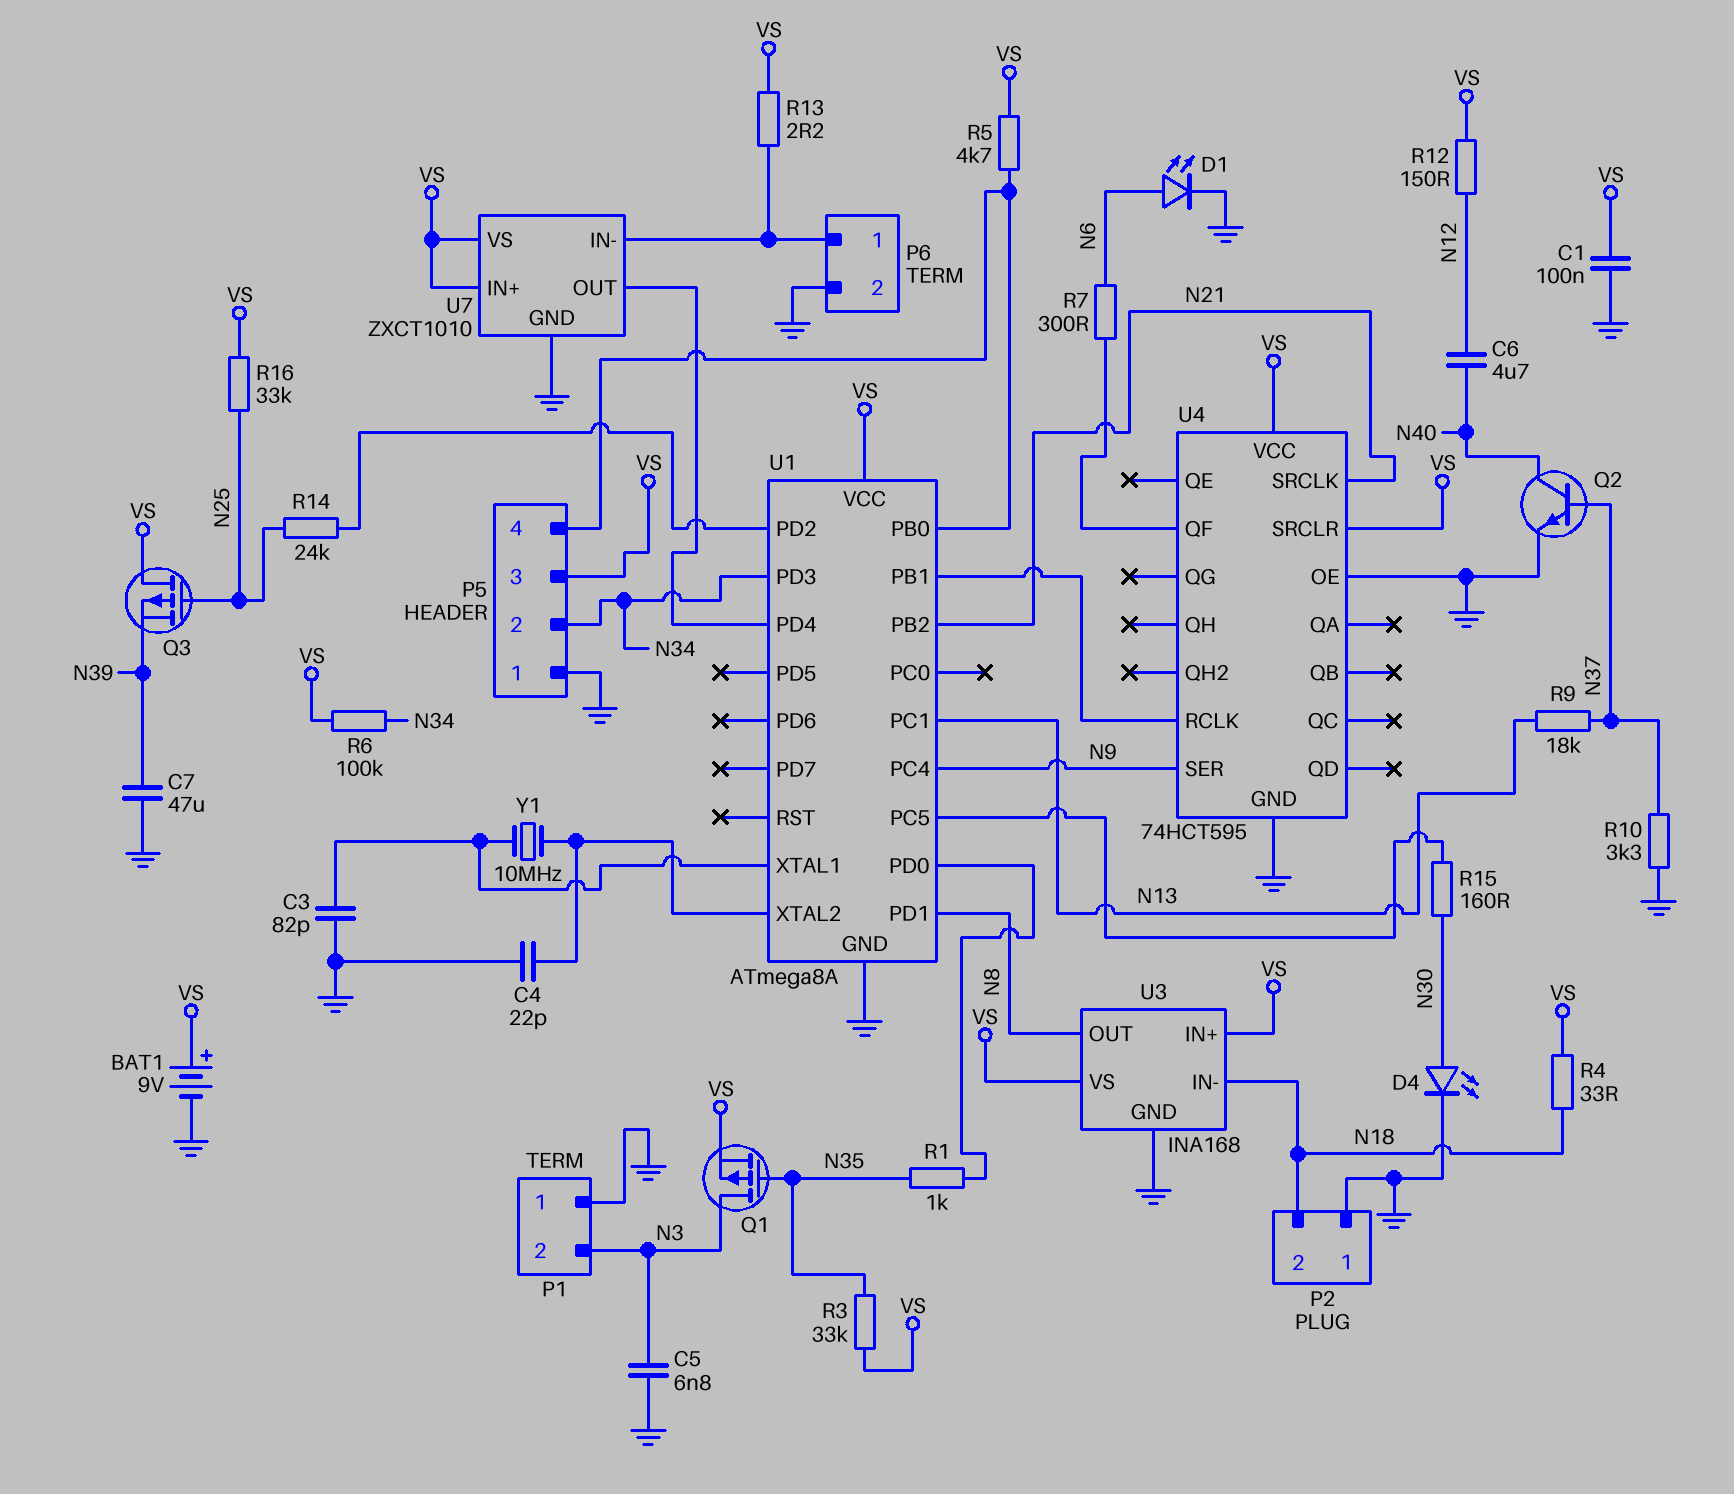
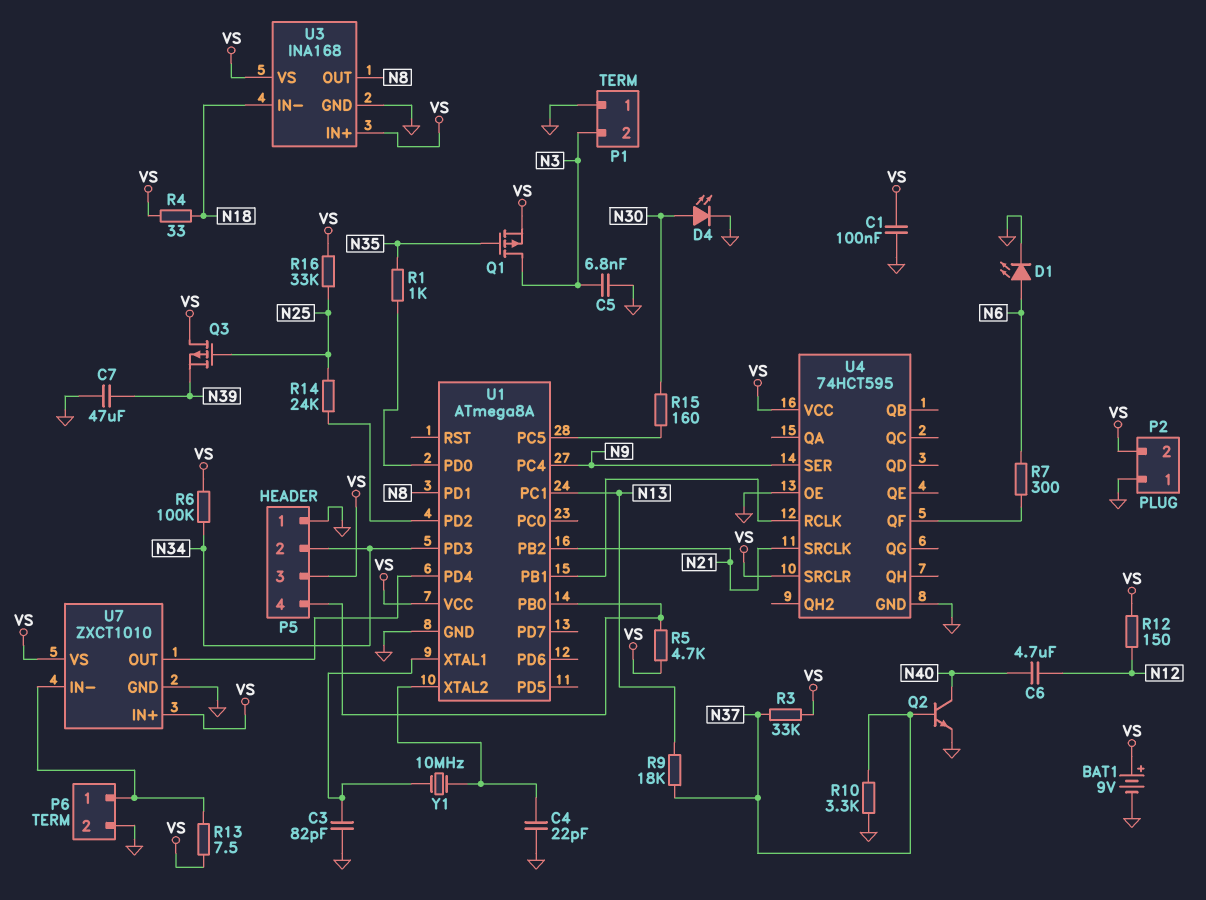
P2 pin 2: N18 -> VS
R3: 33k (N35, VS) -> 33k (N37, VS)
R13: 2.2 (P6/1, VS) -> 7.5 (P6/1, VS)

